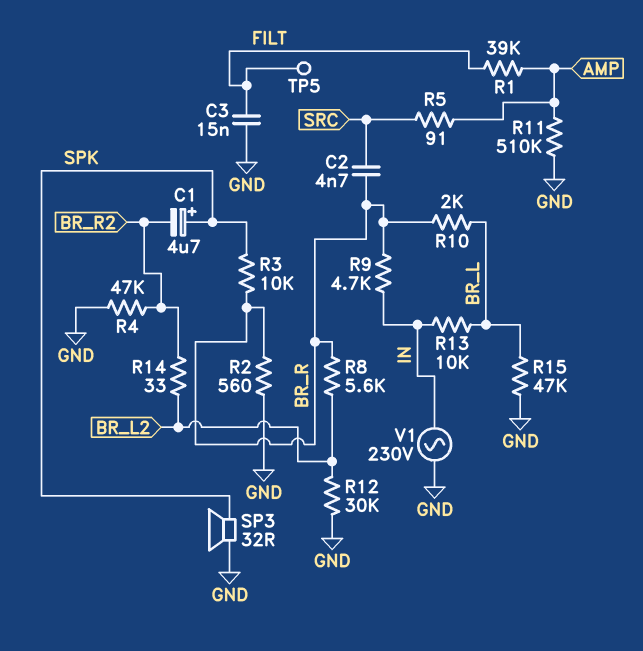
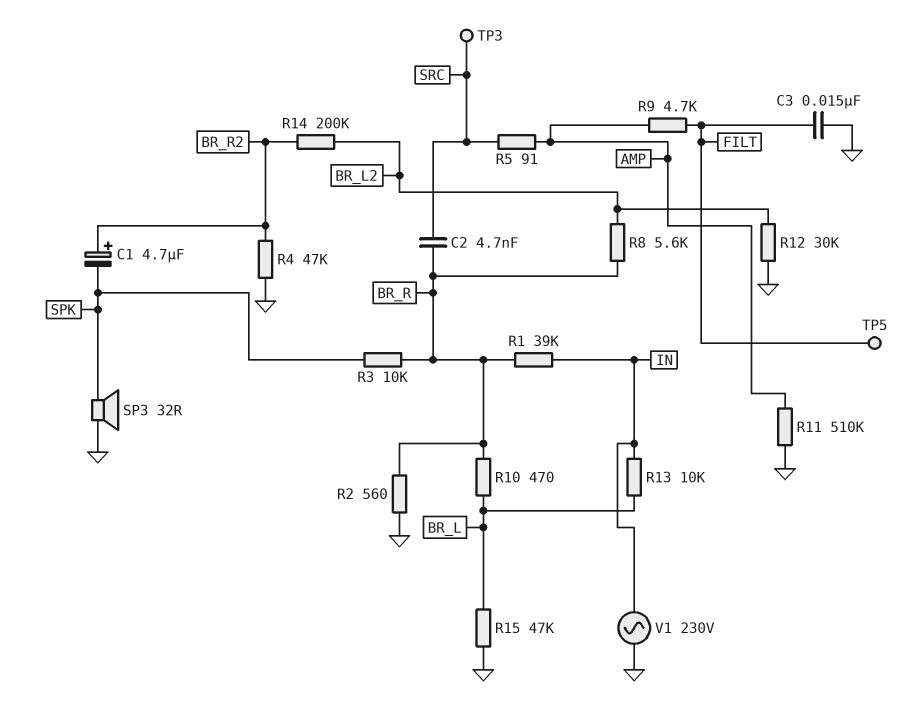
C1: 4.7uF (plus SPK, minus BR_R2) -> 4.7uF (plus BR_R2, minus SPK)
R1: 39k (AMP, FILT) -> 39k (BR_R, IN)
R9: 4.7k (BR_R, IN) -> 4.7k (AMP, FILT)
R10: 2k (BR_L, BR_R) -> 470 (BR_L, BR_R)
R14: 33 (BR_L2, BR_R2) -> 200k (BR_L2, BR_R2)
TP3: none -> test point (SRC)

